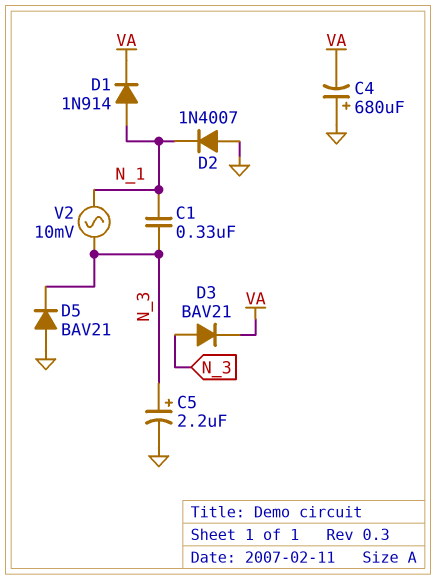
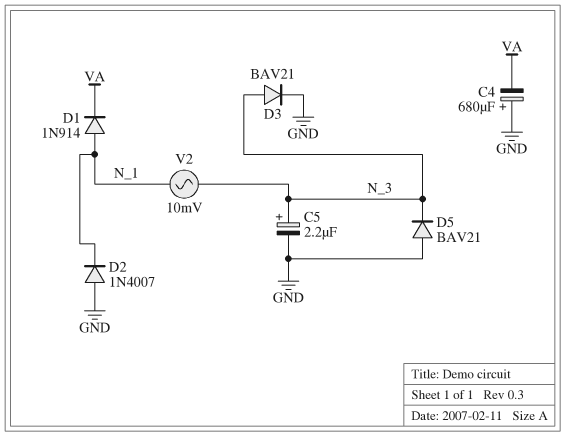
C1: 330nF (N_1, N_3) -> none
D3: diode BAV21 (A N_3, K VA) -> diode BAV21 (A N_3, K GND)

